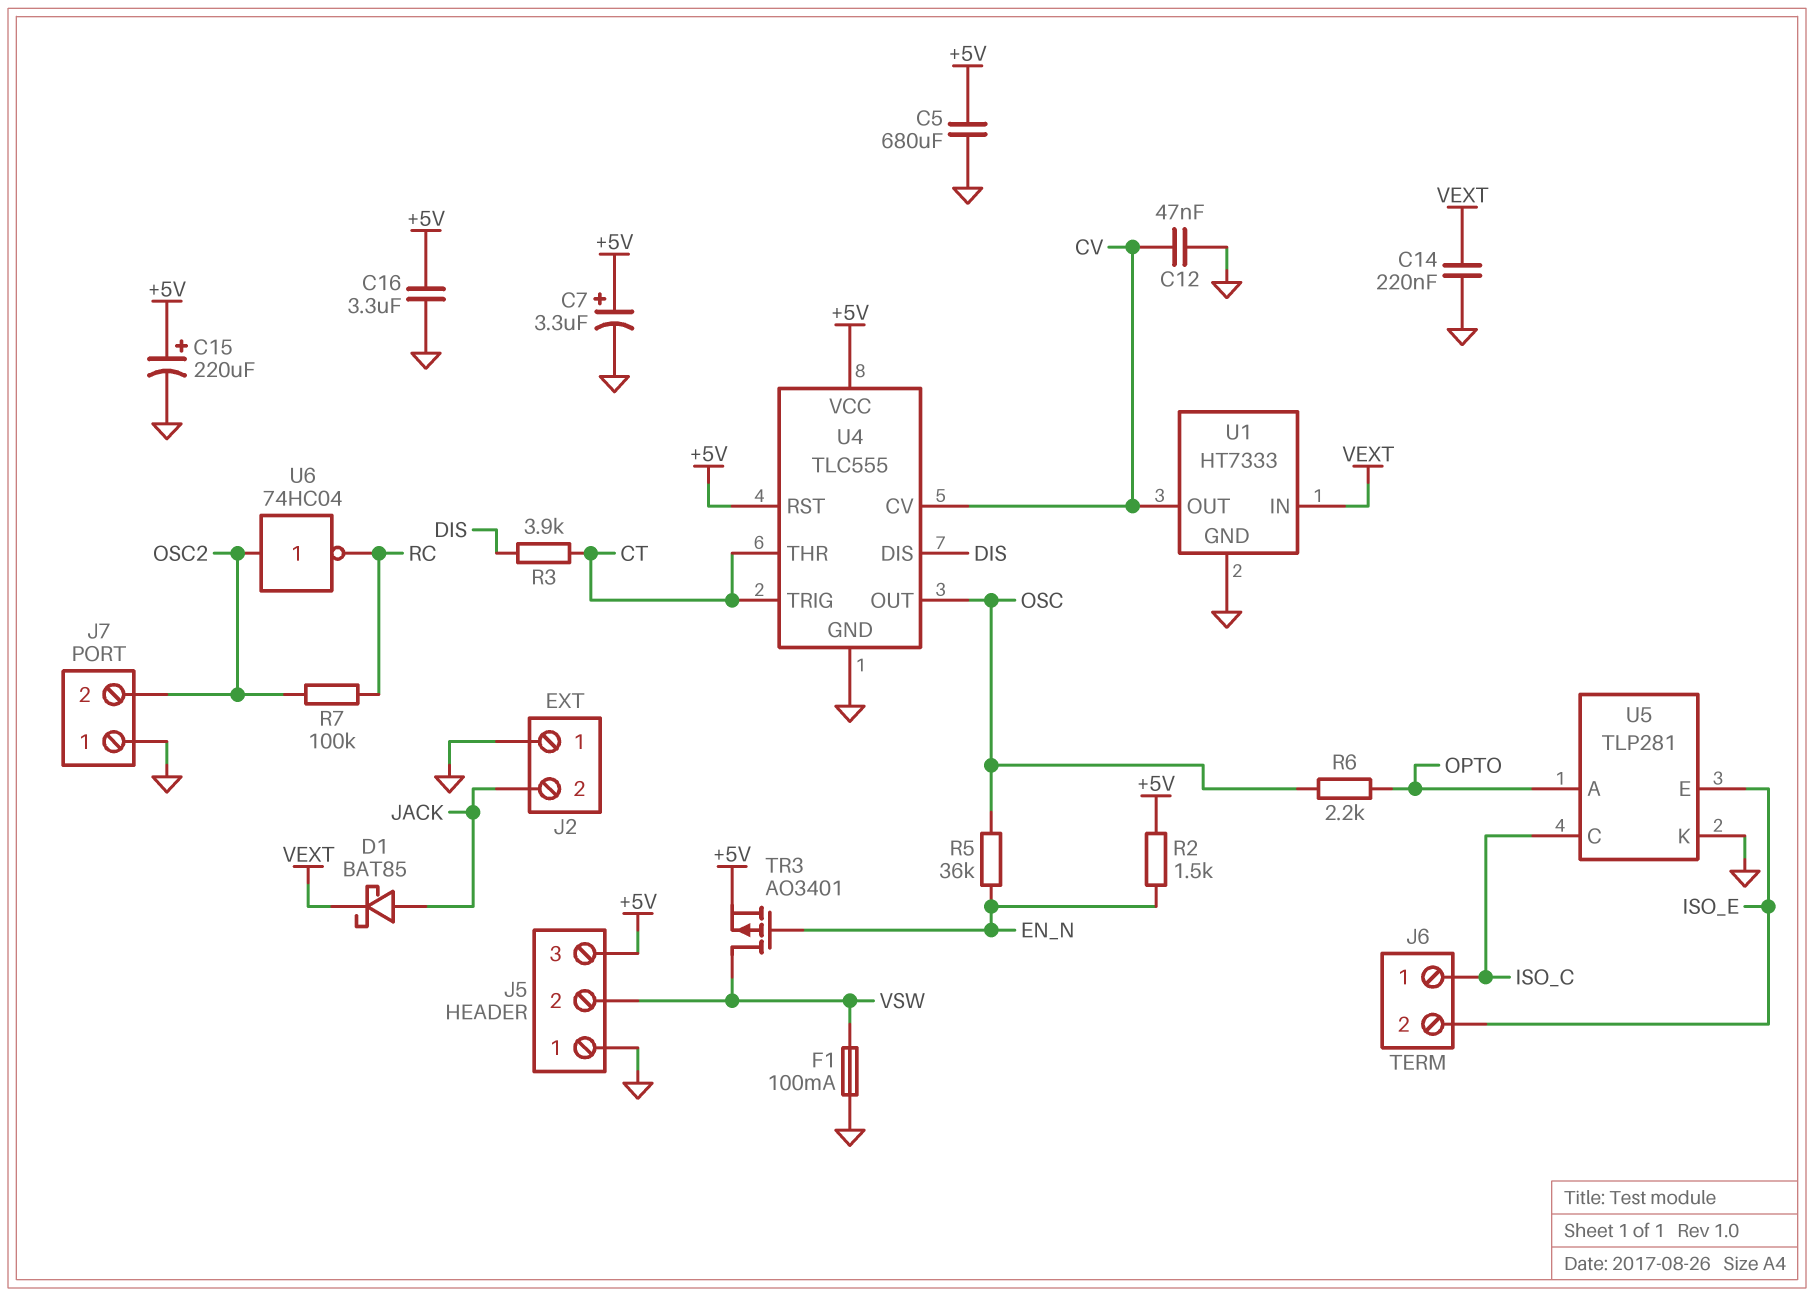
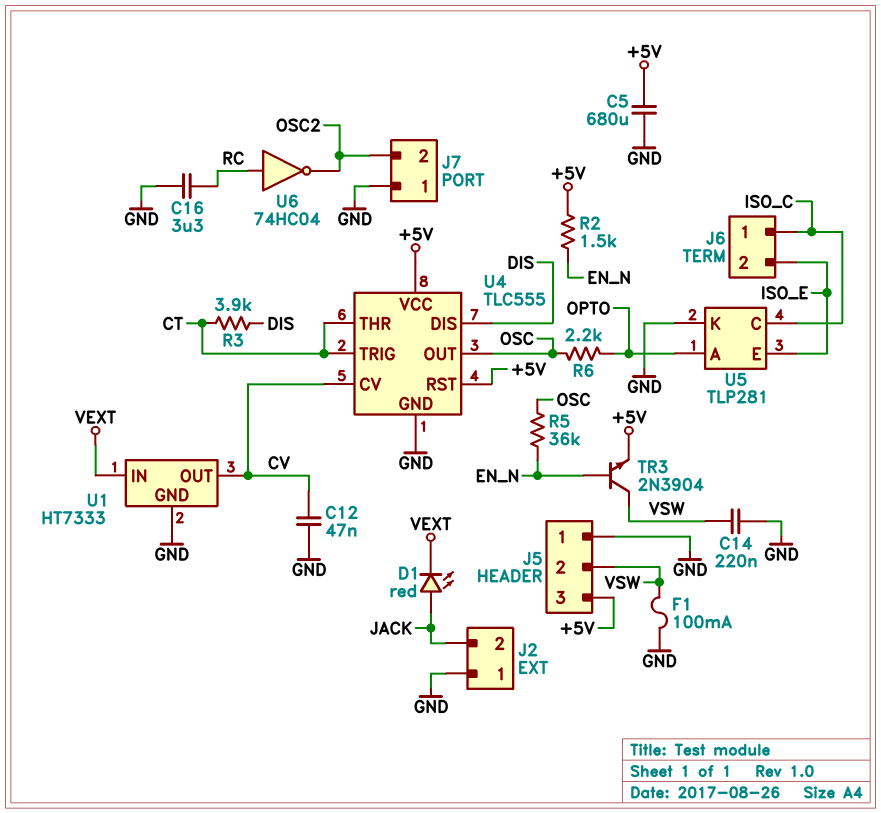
C7: 3.3uF (plus +5V, minus GND) -> none
C14: 220nF (GND, VEXT) -> 220nF (GND, VSW)
C15: 220uF (plus +5V, minus GND) -> none
C16: 3.3uF (+5V, GND) -> 3.3uF (GND, RC)
D1: schottky BAT85 (A JACK, K VEXT) -> LED red (A JACK, K VEXT)
R7: 100k (OSC2, RC) -> none
TR3: PMOS AO3401 (G EN_N, D VSW, S +5V) -> NPN 2N3904 (B EN_N, C VSW, E +5V)
U6: NOT 74HC04 (in OSC2, out RC) -> NOT 74HC04 (in RC, out OSC2)

